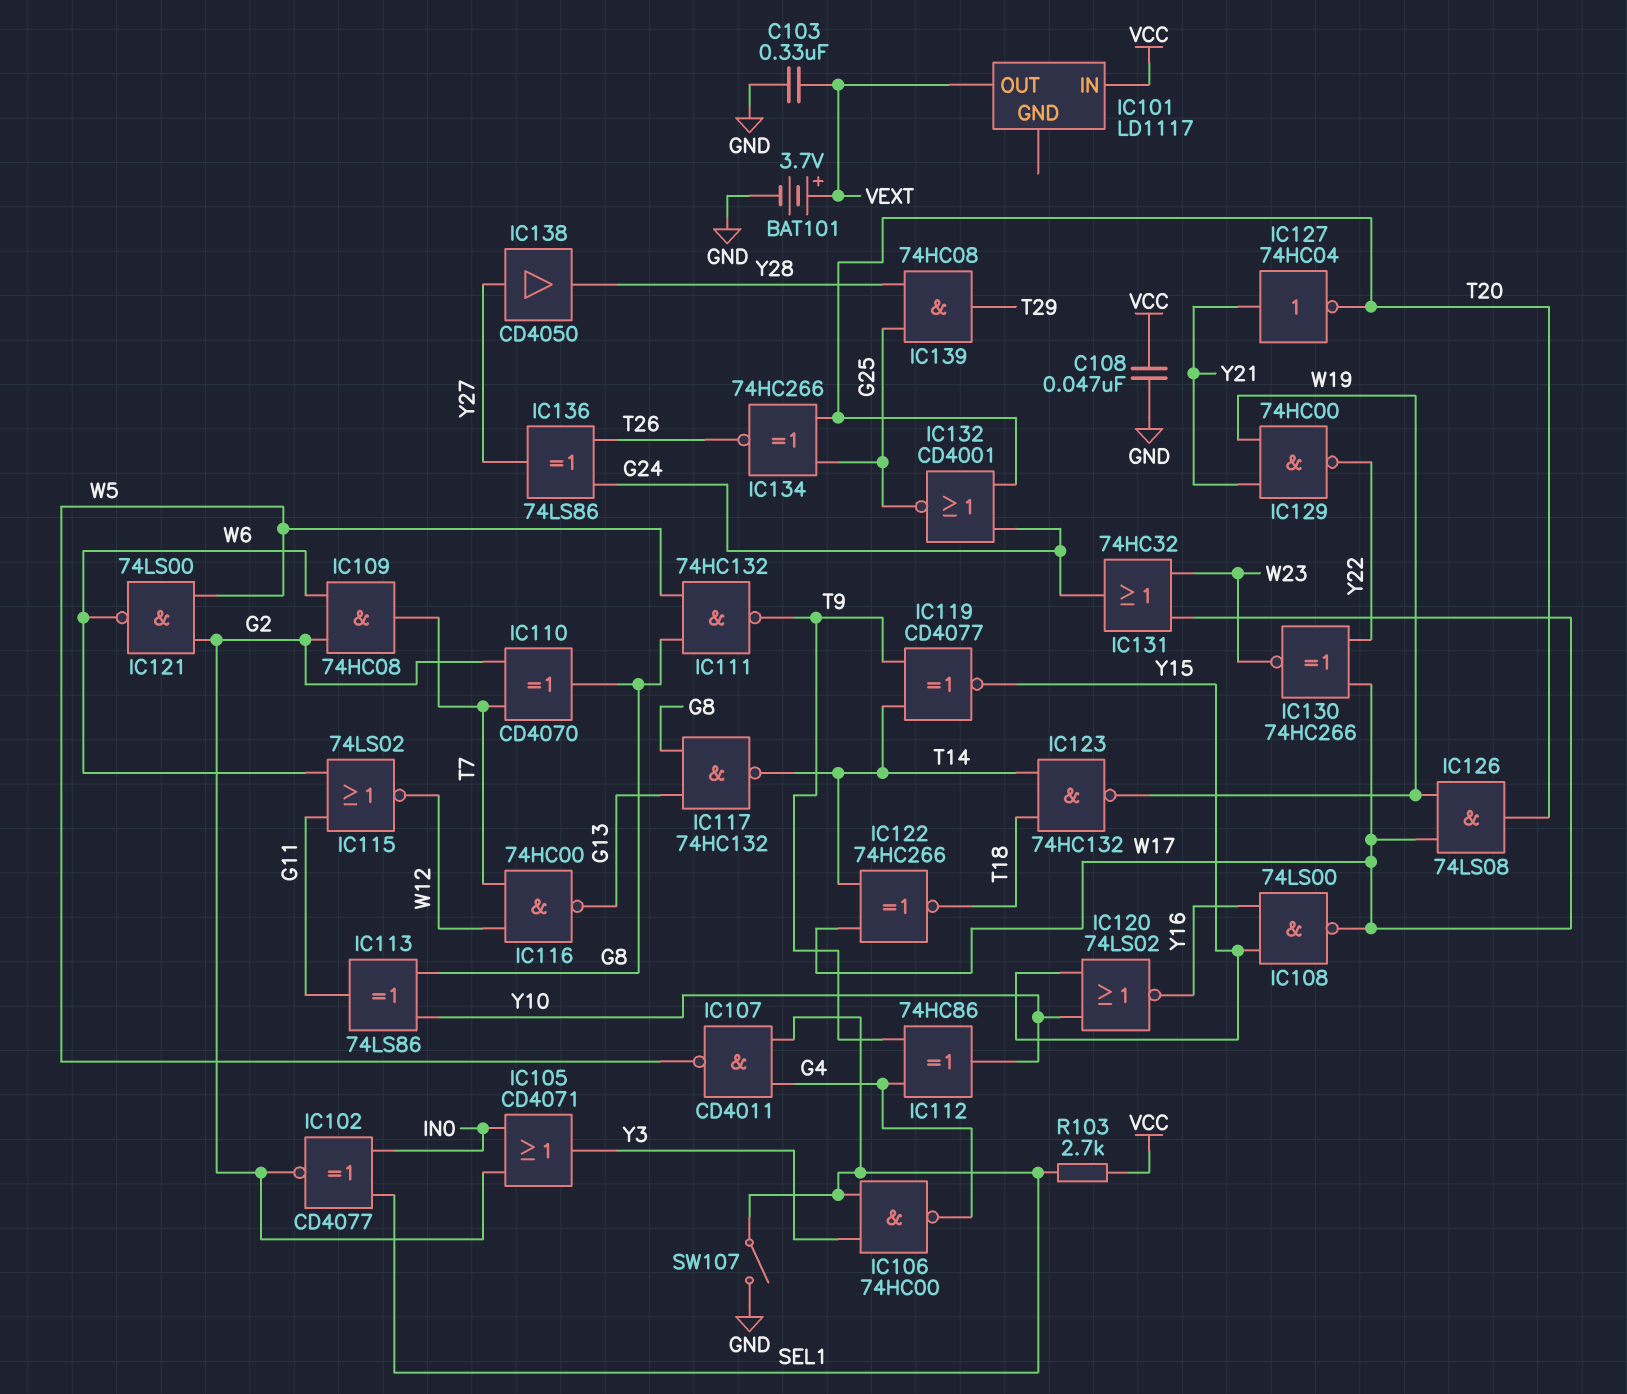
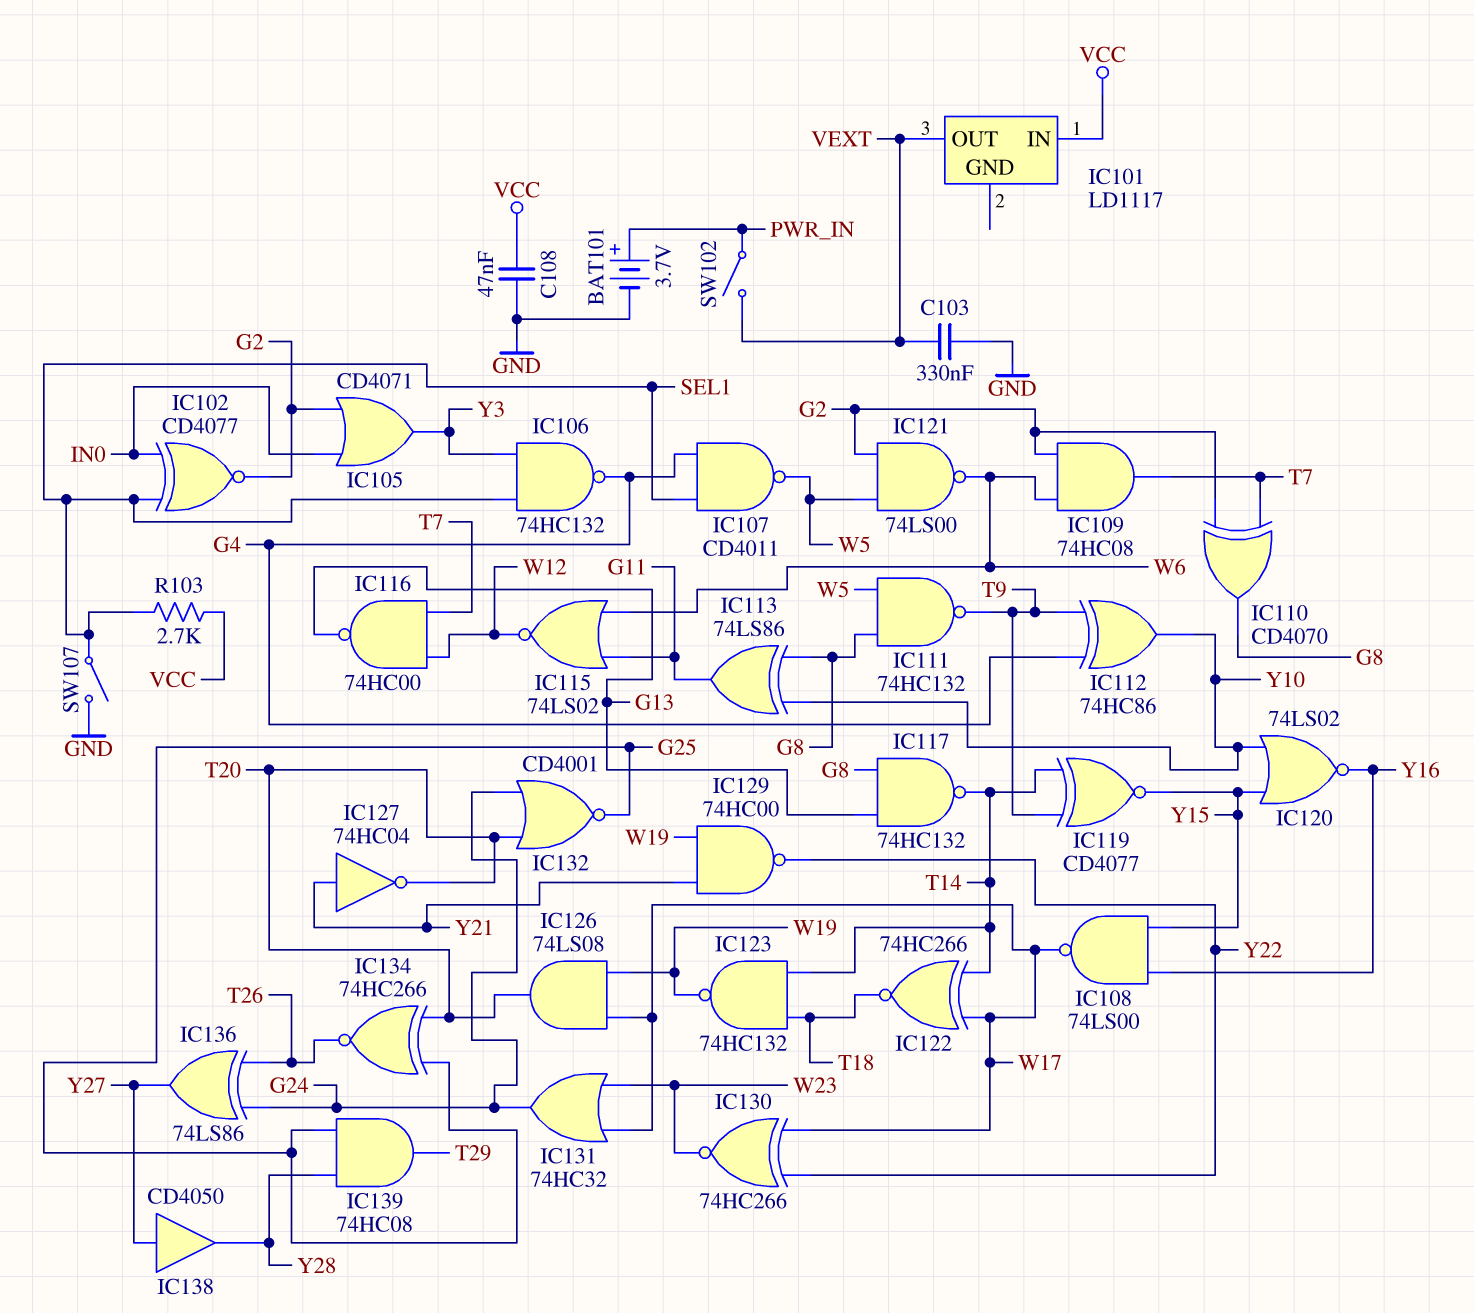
BAT101: 3.7V (plus VEXT, minus GND) -> 3.7V (plus PWR_IN, minus GND)
IC106: NAND 74HC00 (in SEL1, in Y3, out G4) -> NAND 74HC132 (in SEL1, in Y3, out G4)
SW102: none -> switch (PWR_IN, VEXT)

